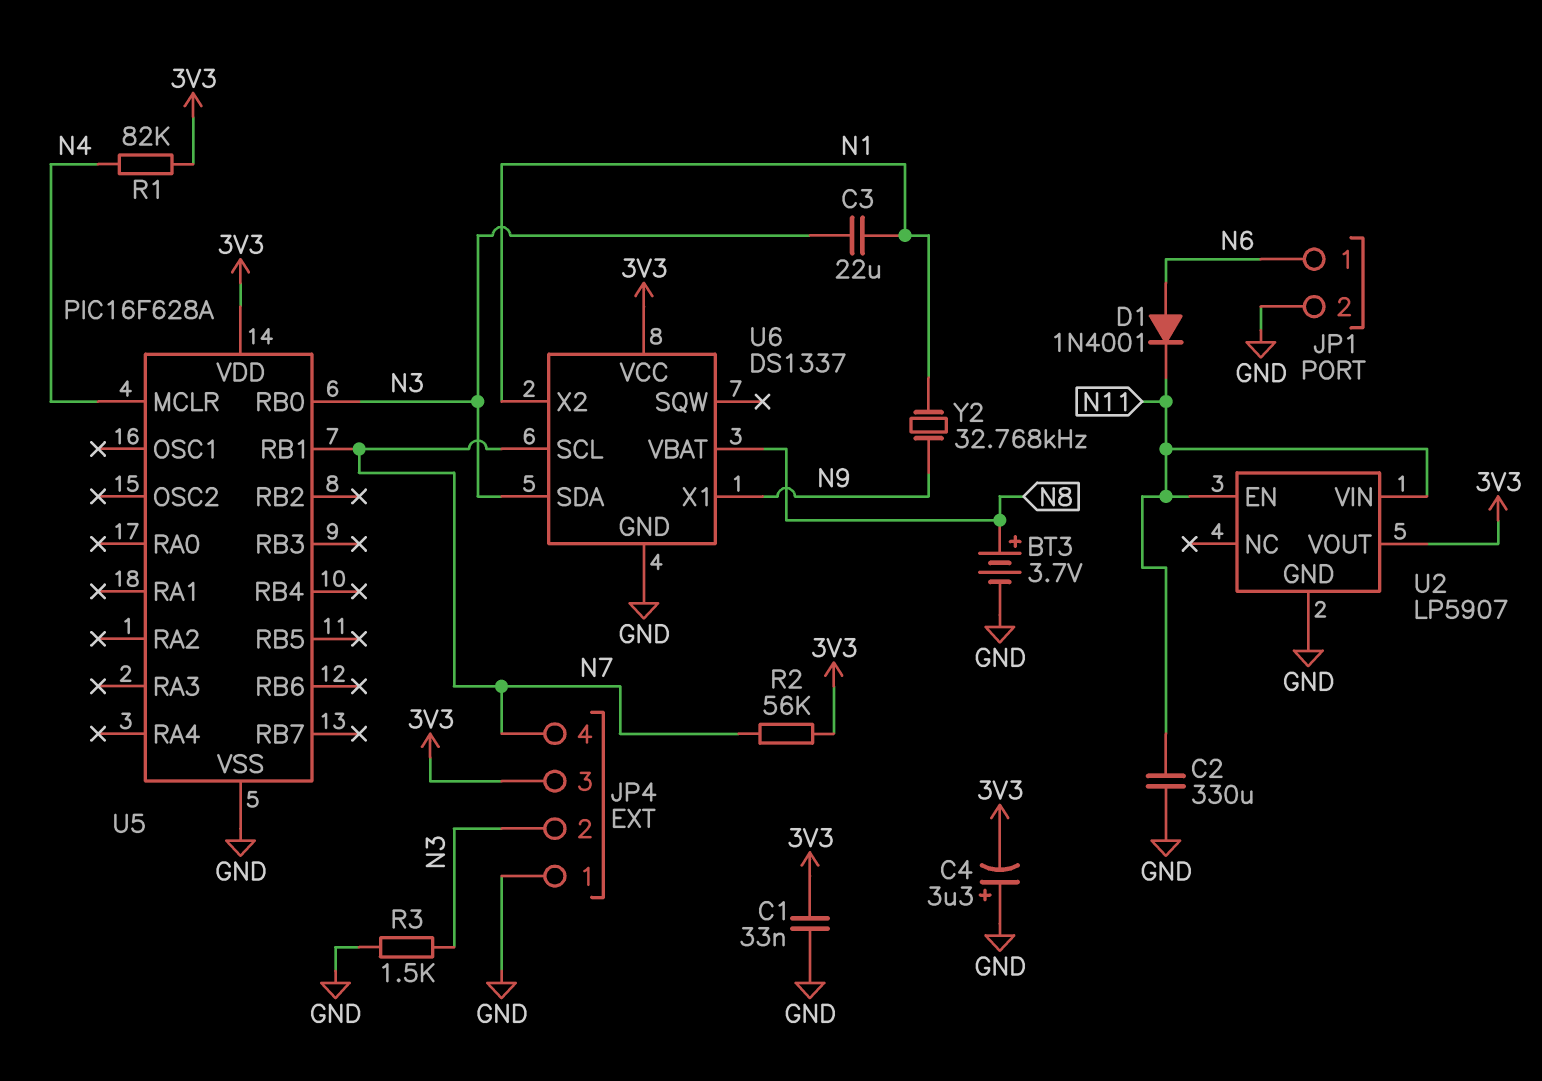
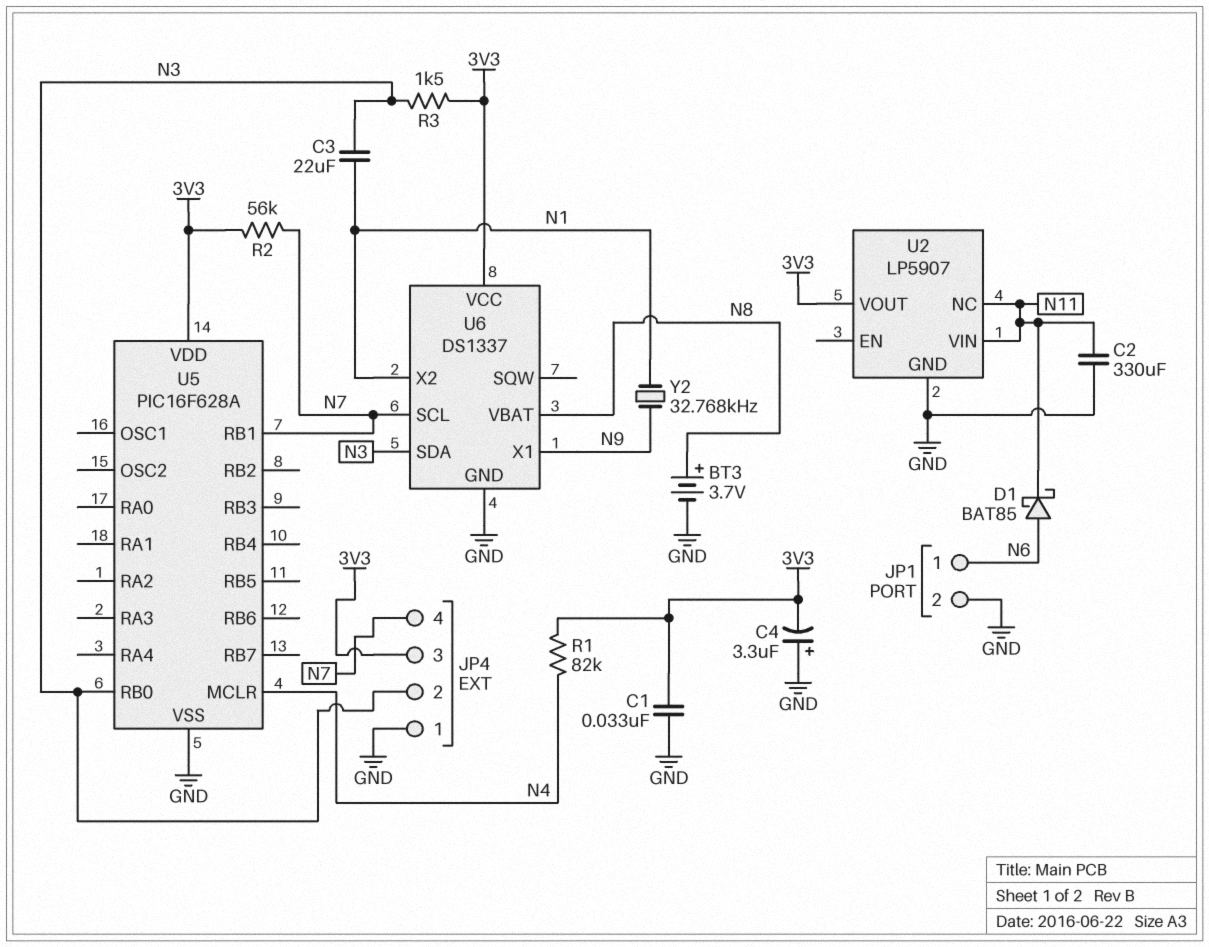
D1: diode 1N4001 (A N6, K N11) -> schottky BAT85 (A N6, K N11)
R3: 1.5k (GND, N3) -> 1.5k (3V3, N3)
U2 pin EN: N11 -> none
U2 pin NC: none -> N11

